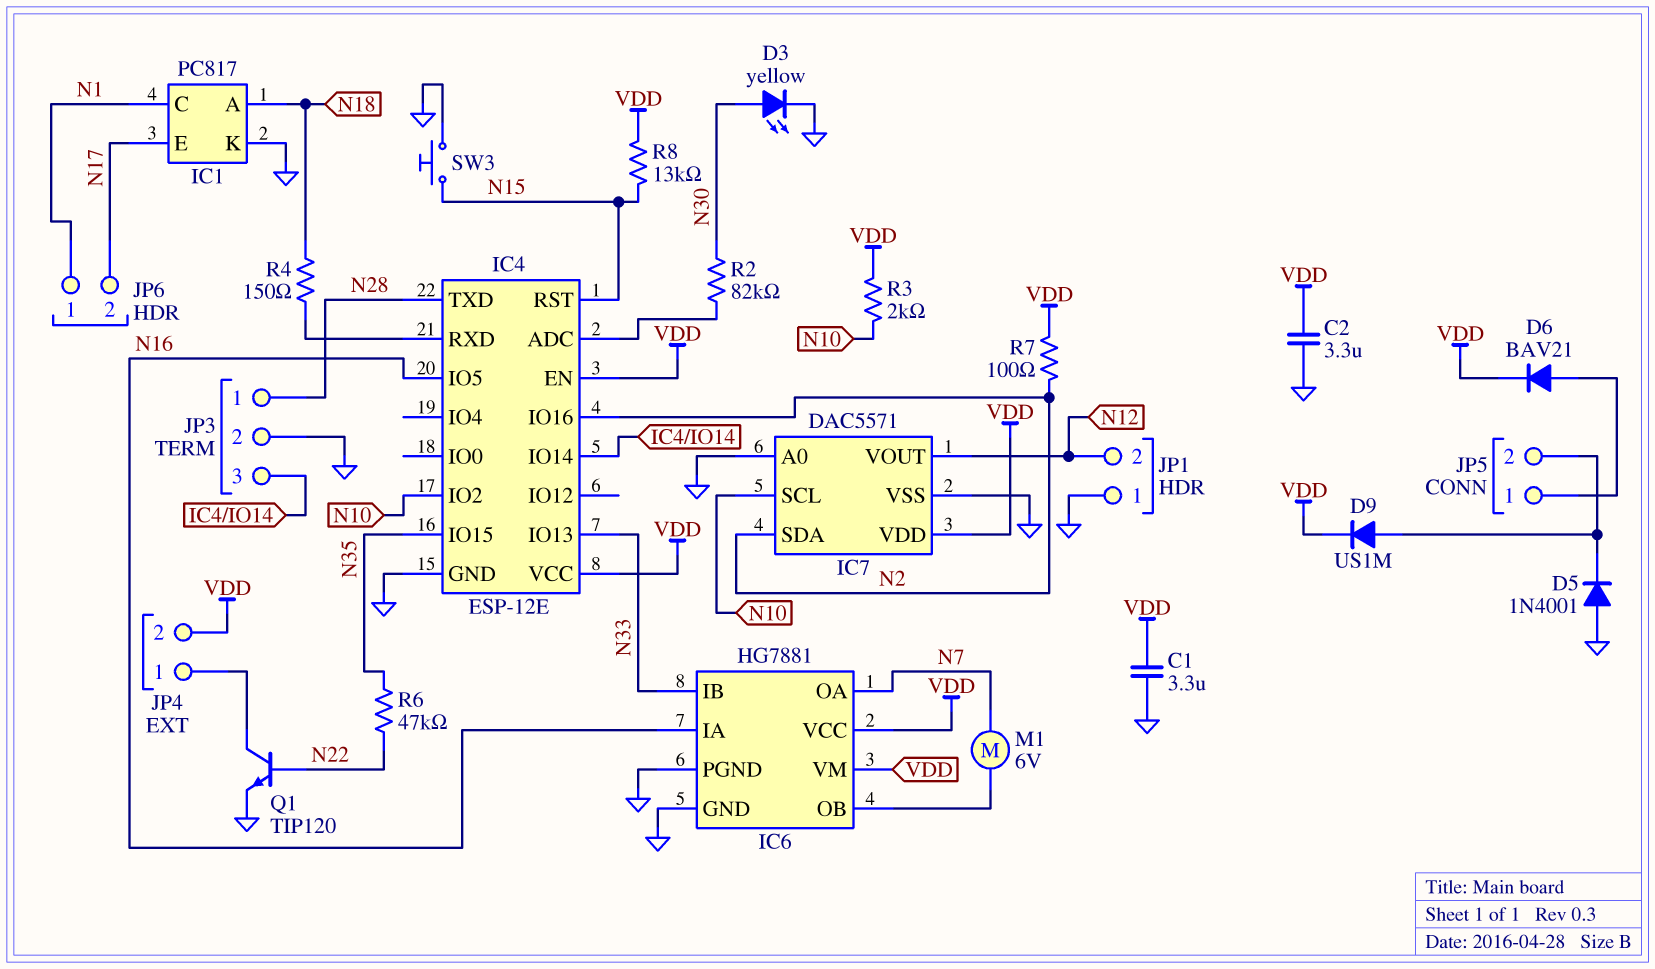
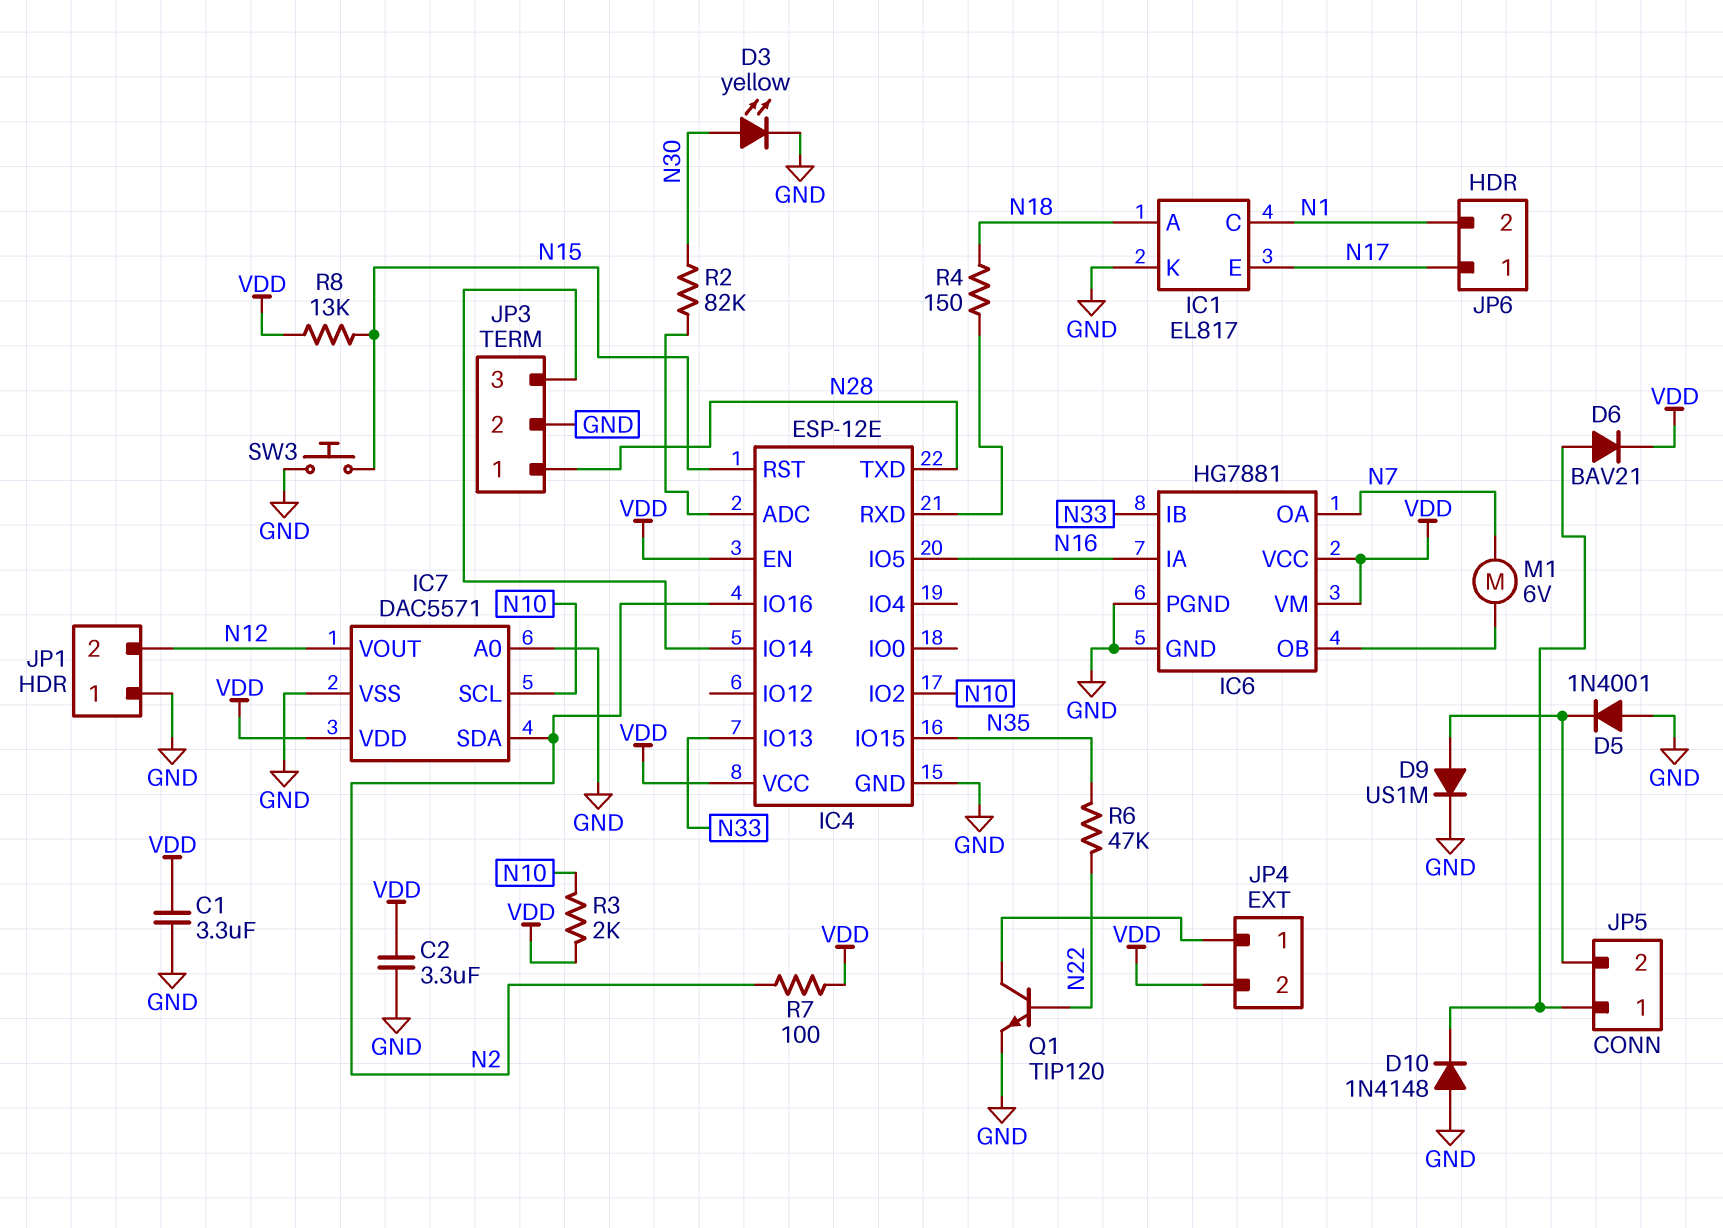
D9: diode US1M (A JP5/2, K VDD) -> diode US1M (A JP5/2, K GND)
D10: none -> diode 1N4148 (A GND, K JP5/1)
IC1: PC817 -> EL817
JP6 pin 1: N1 -> N17
JP6 pin 2: N17 -> N1

